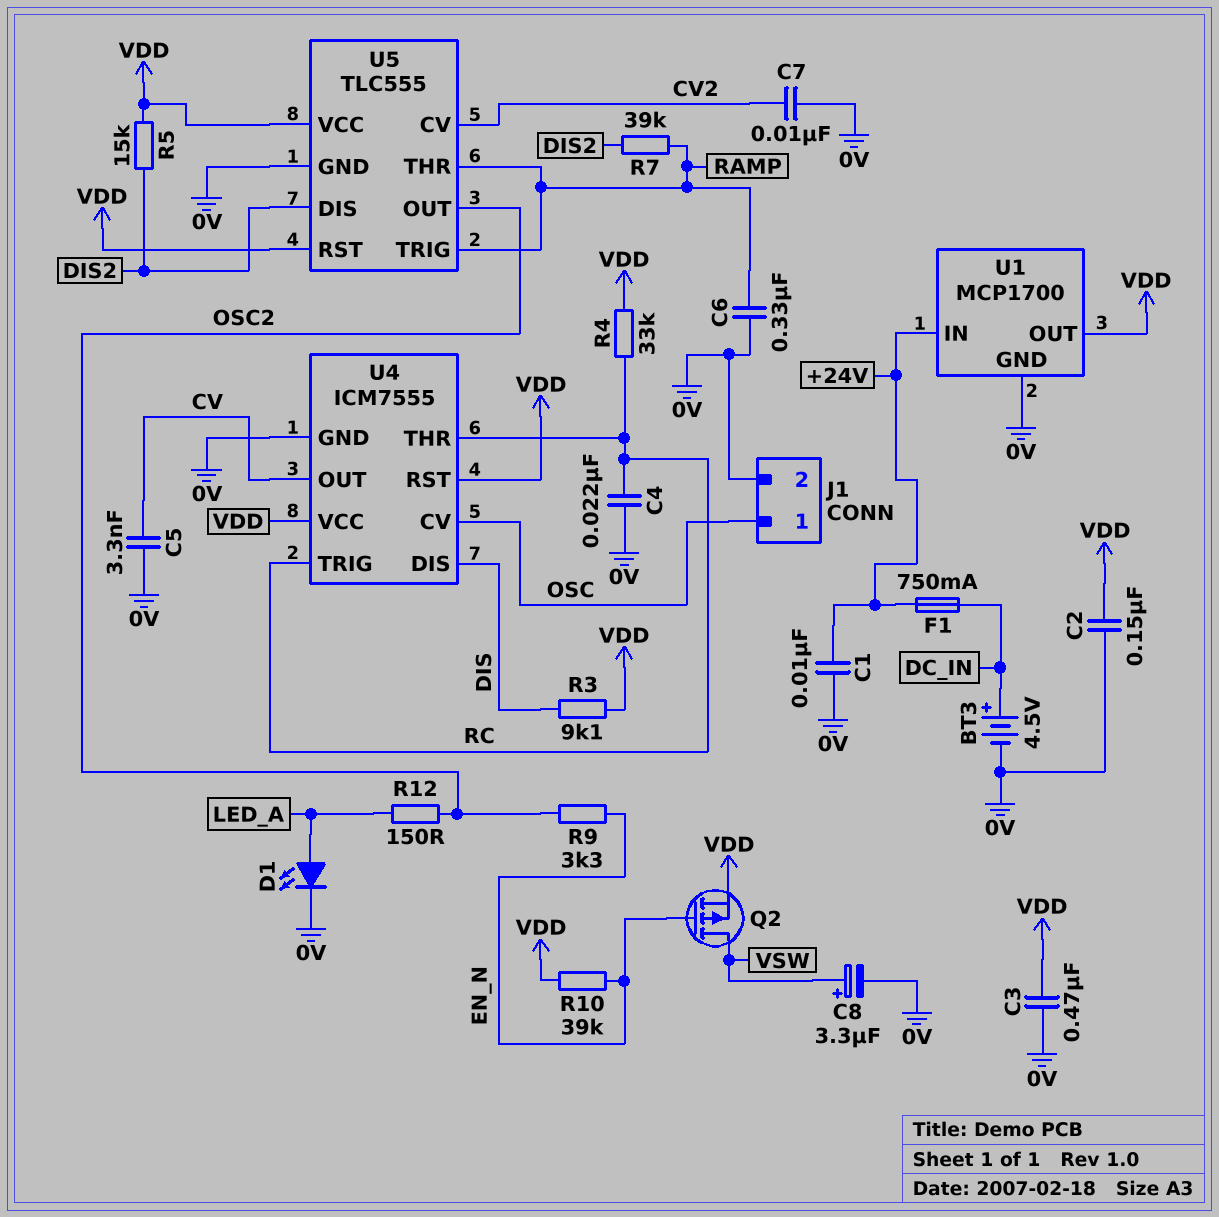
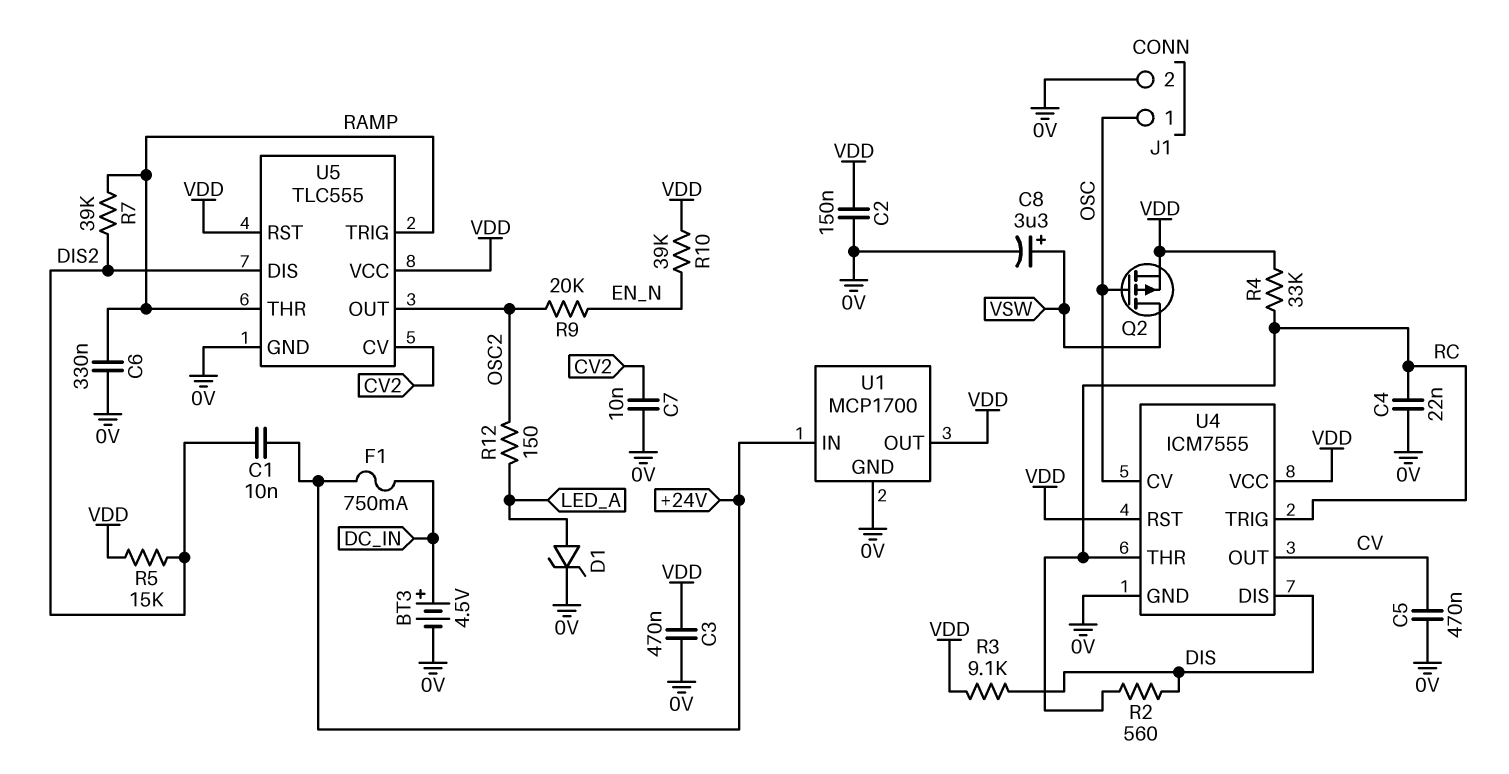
C1: 10nF (+24V, 0V) -> 10nF (+24V, DIS2)
C5: 3.3nF (0V, CV) -> 470nF (0V, CV)
D1: LED (A LED_A, K 0V) -> zener (A LED_A, K 0V)
Q2: PMOS (G EN_N, D VSW, S VDD) -> PMOS (G OSC, D VSW, S VDD)
R2: none -> 560 (DIS, RC)
R9: 3.3k (EN_N, OSC2) -> 20k (EN_N, OSC2)

